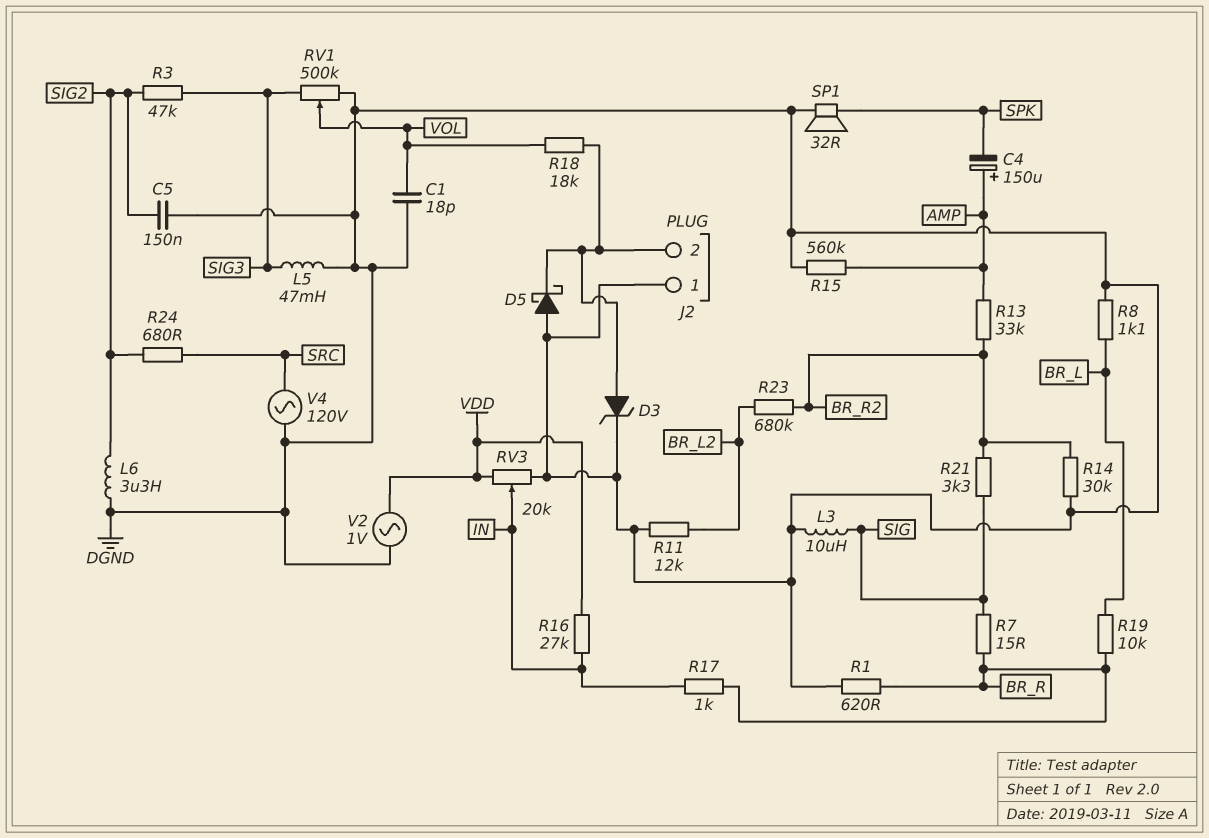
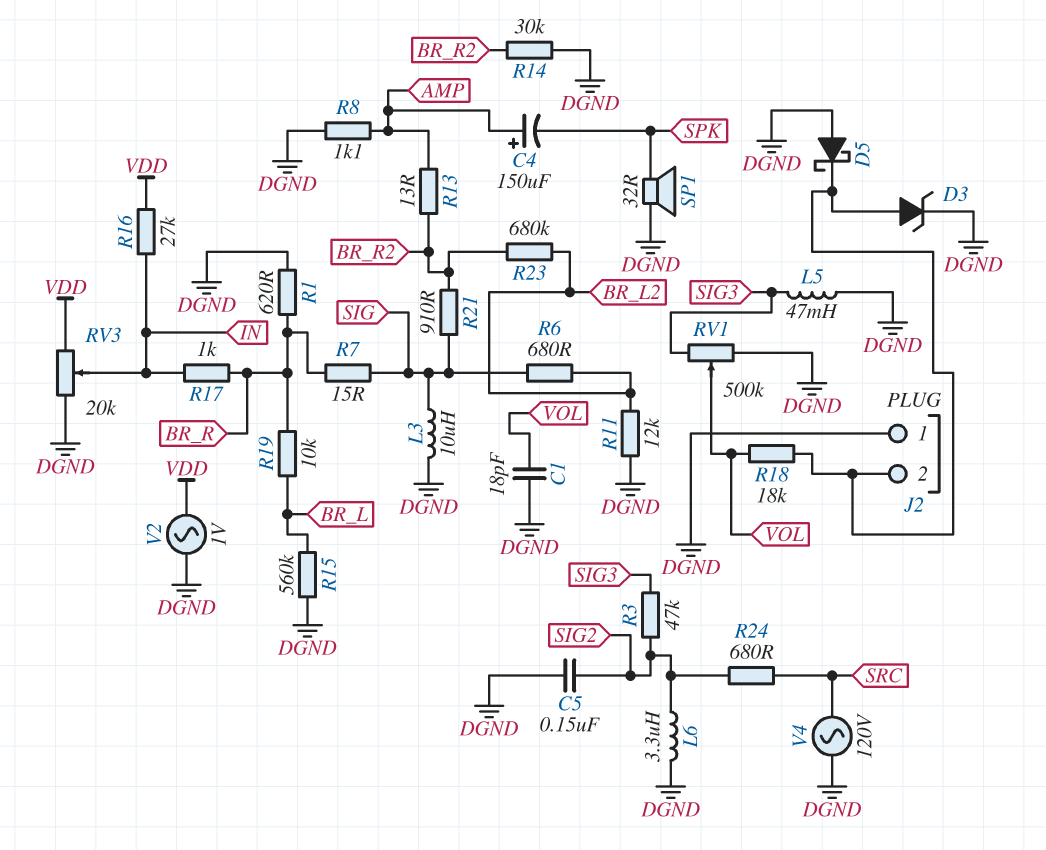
R6: none -> 680 (BR_L2, SIG)
R8: 1.1k (BR_L, DGND) -> 1.1k (AMP, DGND)
R13: 33k (AMP, BR_R2) -> 13 (AMP, BR_R2)
R15: 560k (AMP, DGND) -> 560k (BR_L, DGND)
R21: 3.3k (BR_R2, SIG) -> 910 (BR_R2, SIG)

